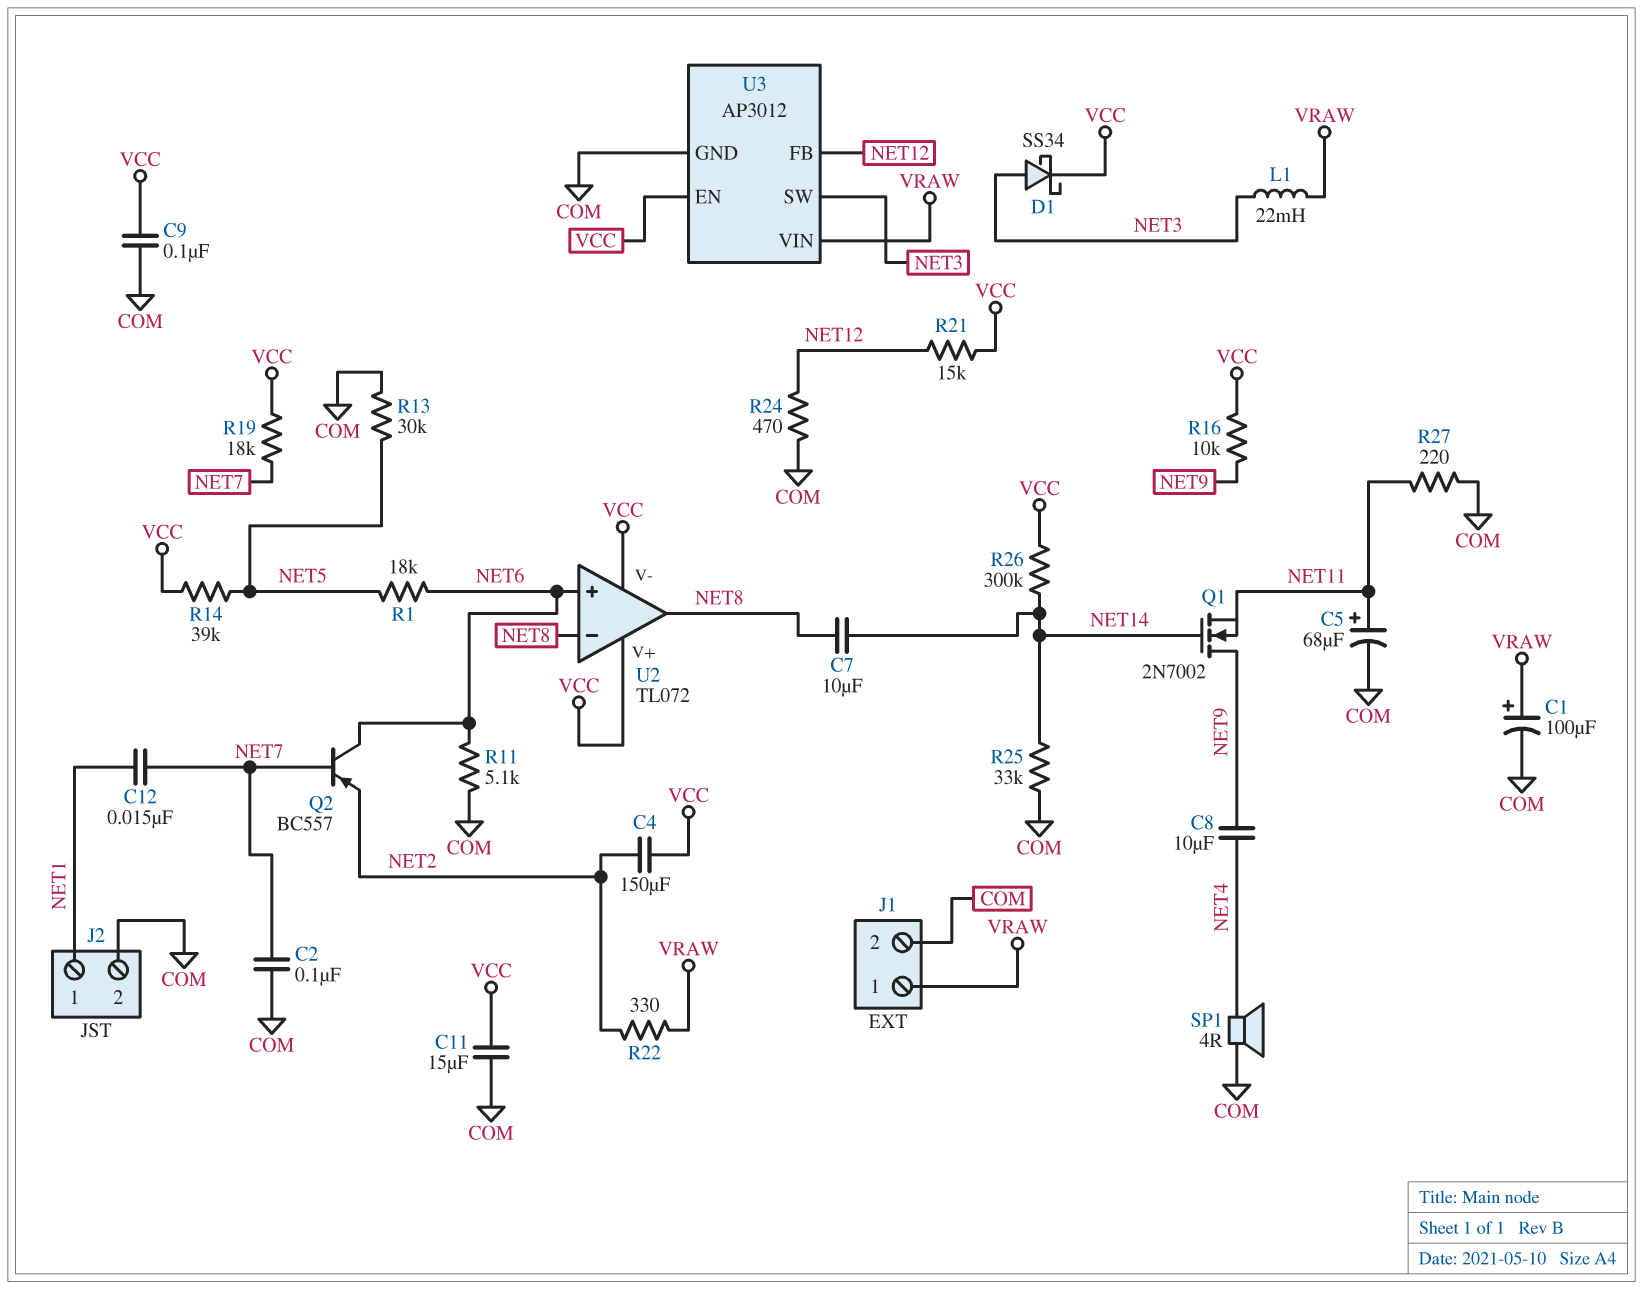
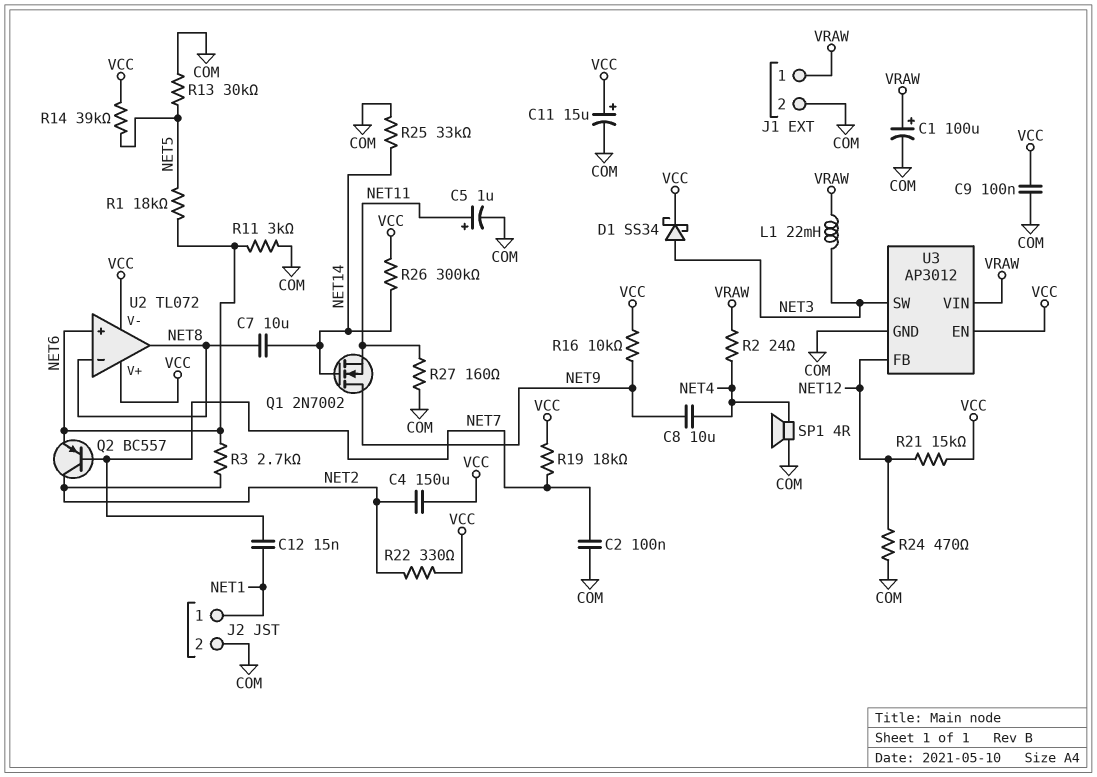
C5: 68uF (plus NET11, minus COM) -> 1uF (plus NET11, minus COM)
C11: 15uF (COM, VCC) -> 15uF (plus VCC, minus COM)
Q2: PNP BC557 (B NET7, C NET6, E NET2) -> PNP BC557 (B NET7, C NET2, E NET6)
R2: none -> 24 (NET4, VRAW)
R3: none -> 2.7k (NET2, NET6)
R11: 5.1k (COM, NET6) -> 3k (COM, NET6)
R22: 330 (NET2, VRAW) -> 330 (NET2, VCC)
R27: 220 (COM, NET11) -> 160 (COM, NET11)

